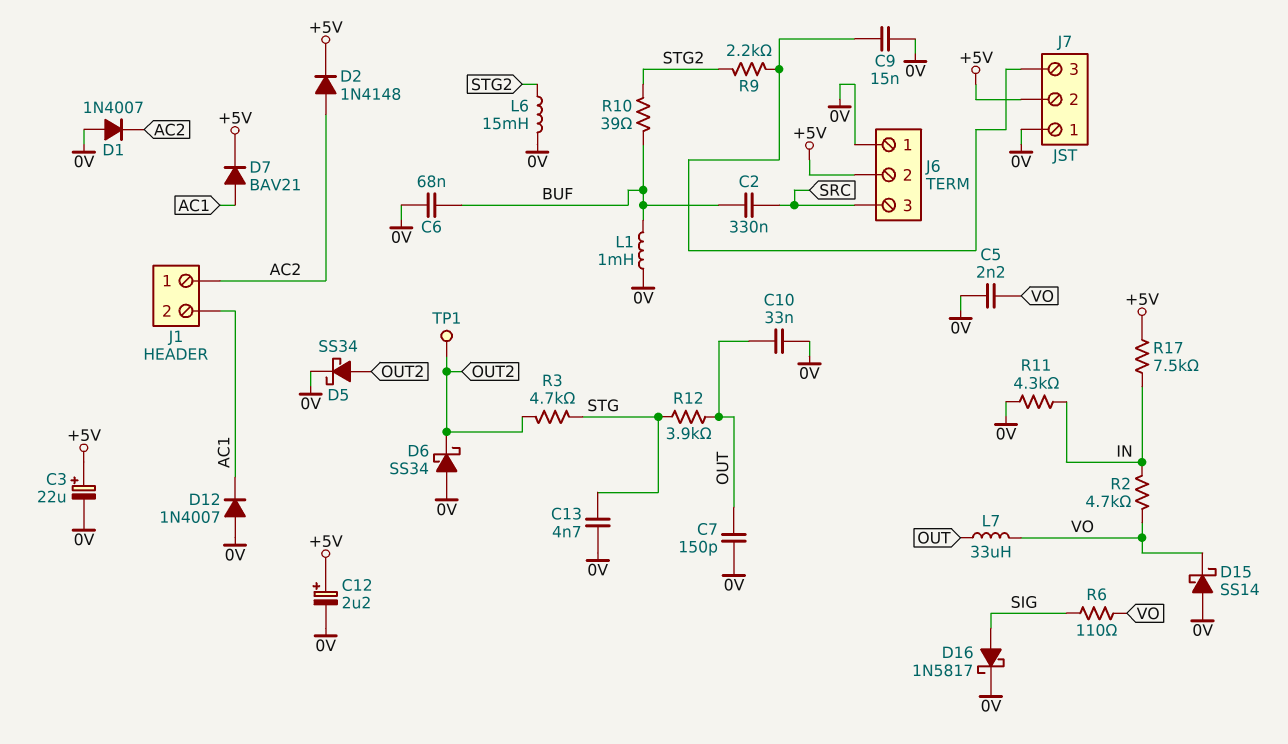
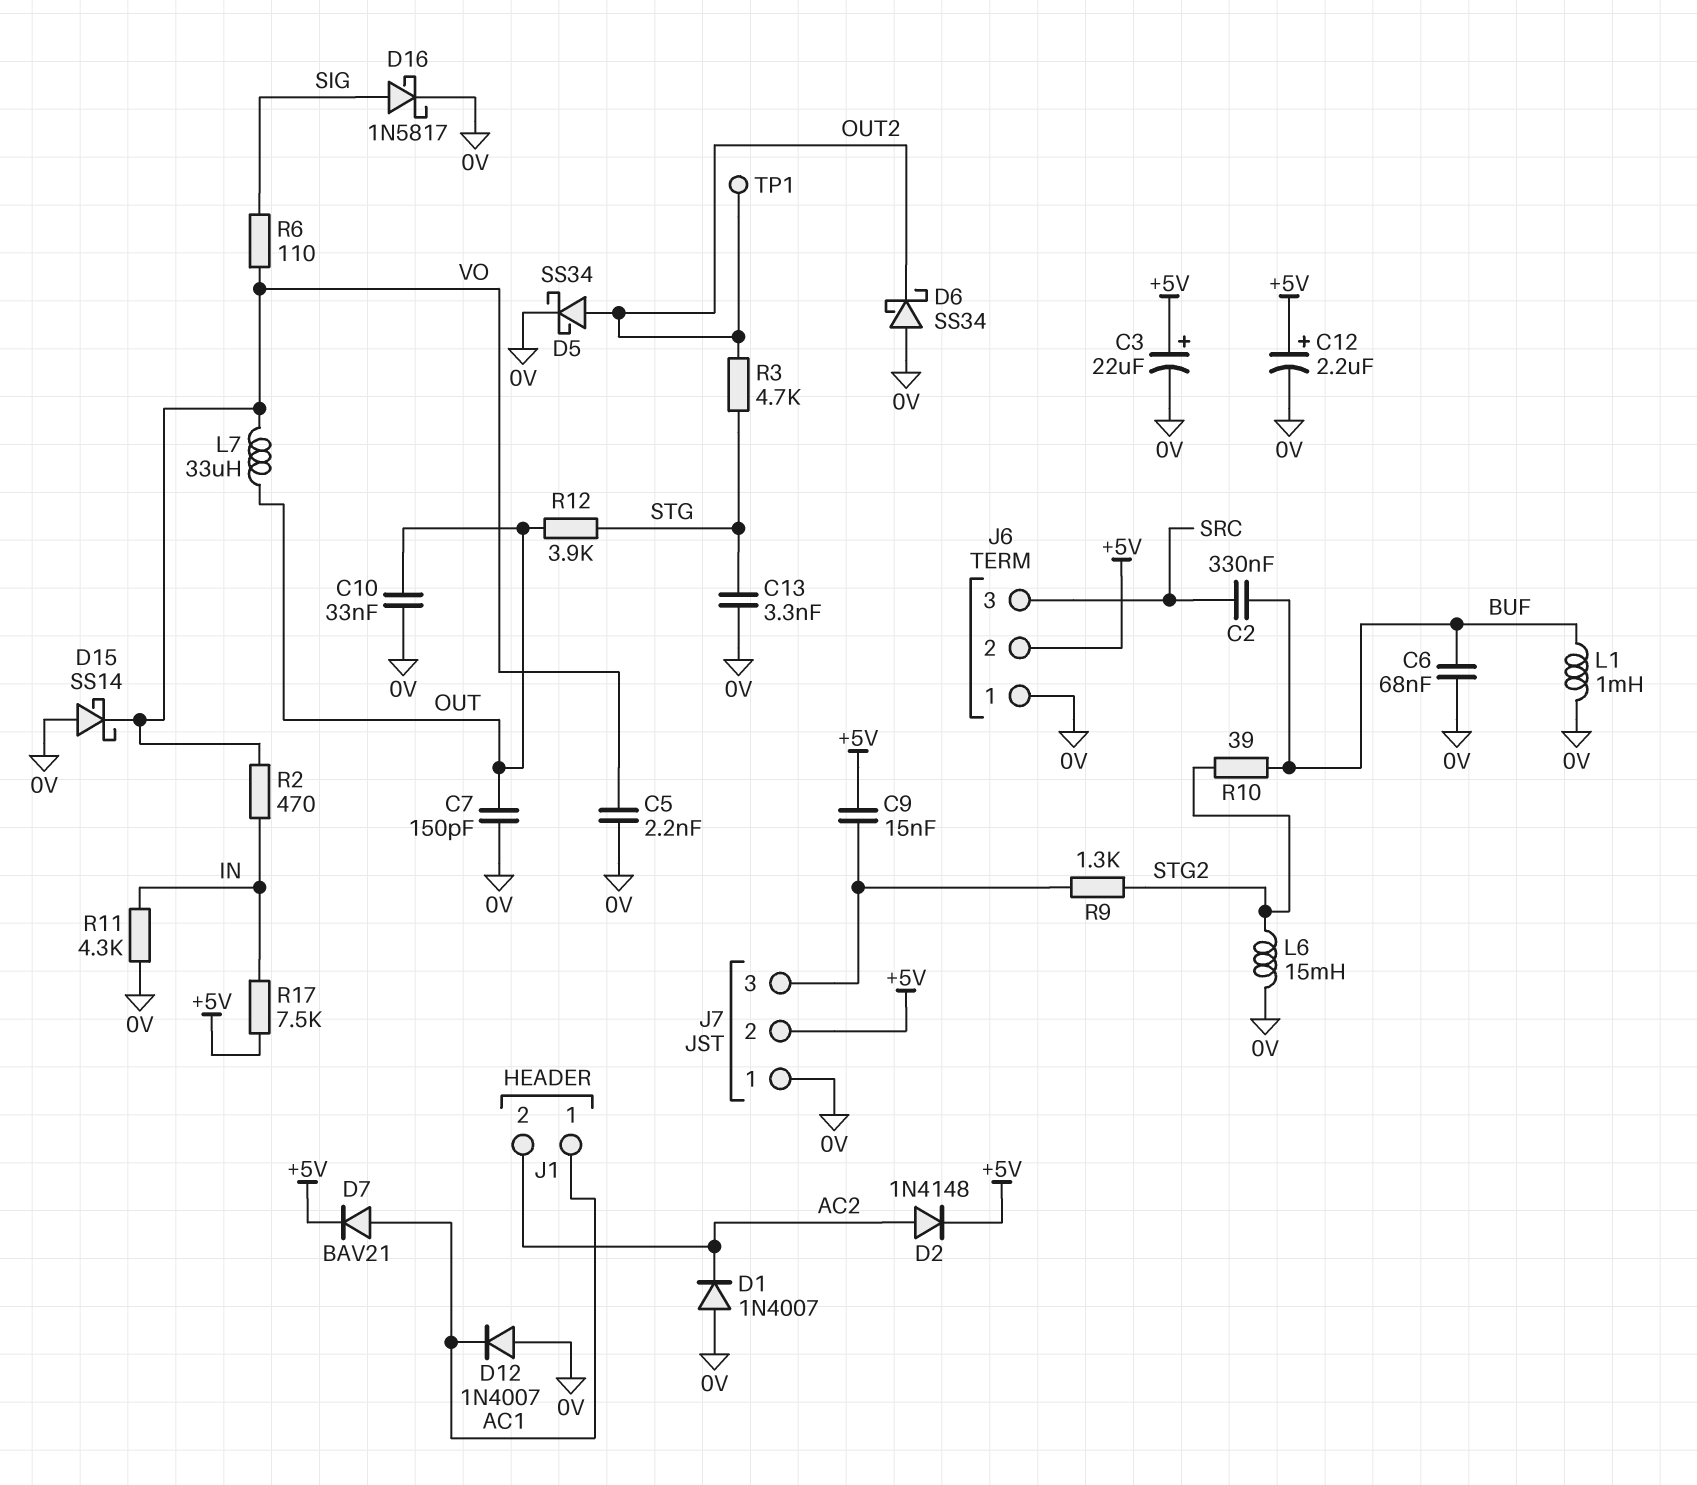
C9: 15nF (0V, J7/3) -> 15nF (+5V, J7/3)
C13: 4.7nF (0V, STG) -> 3.3nF (0V, STG)
J1 pin 1: AC2 -> AC1
J1 pin 2: AC1 -> AC2
R2: 4.7k (IN, VO) -> 470 (IN, VO)
R9: 2.2k (J7/3, STG2) -> 1.3k (J7/3, STG2)

